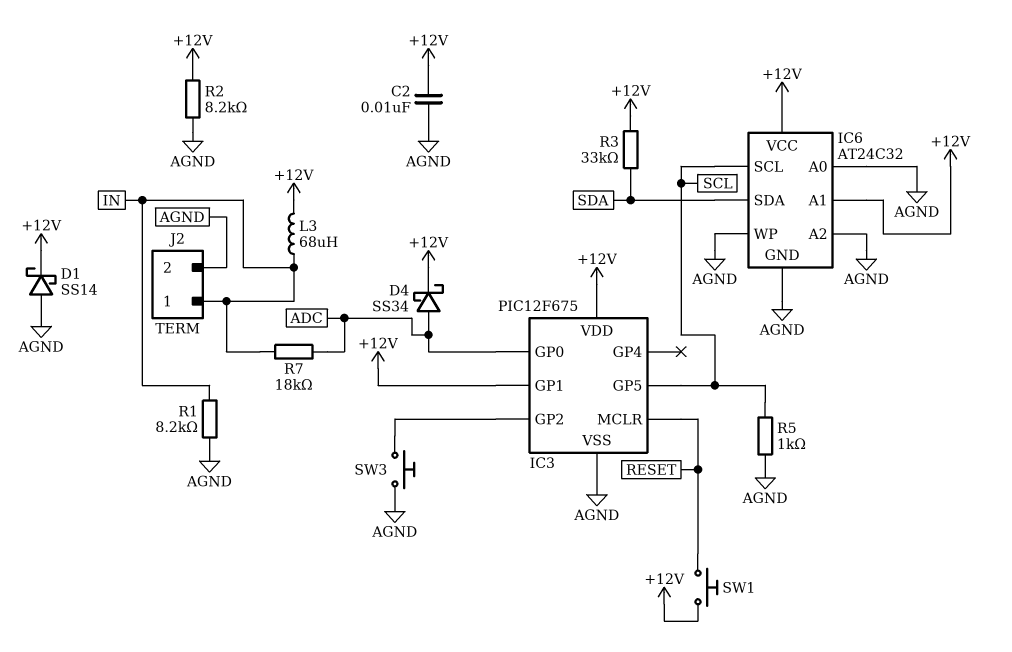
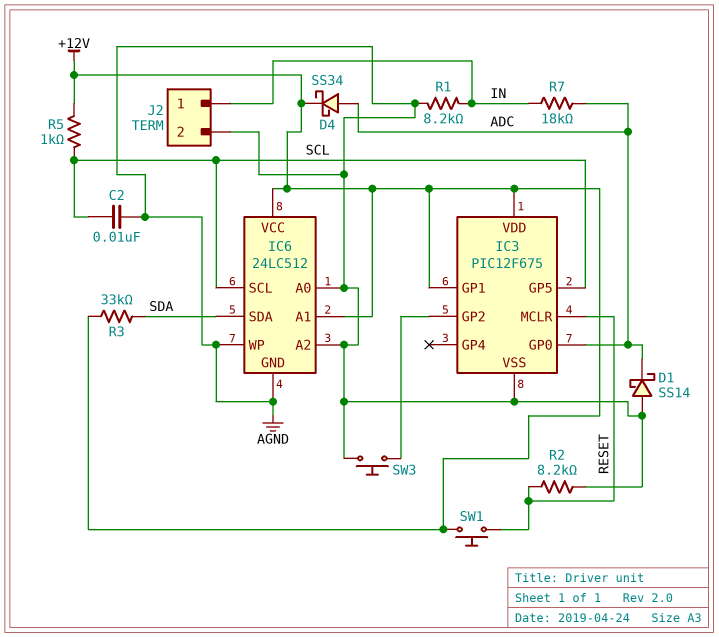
C2: 10nF (+12V, AGND) -> 10nF (AGND, SCL)
D1: schottky SS14 (A AGND, K +12V) -> schottky SS14 (A AGND, K ADC)
IC6: AT24C32 -> 24LC512
L3: 68uH (+12V, IN) -> none
R2: 8.2k (+12V, AGND) -> 8.2k (AGND, RESET)
R5: 1k (AGND, SCL) -> 1k (+12V, SCL)

